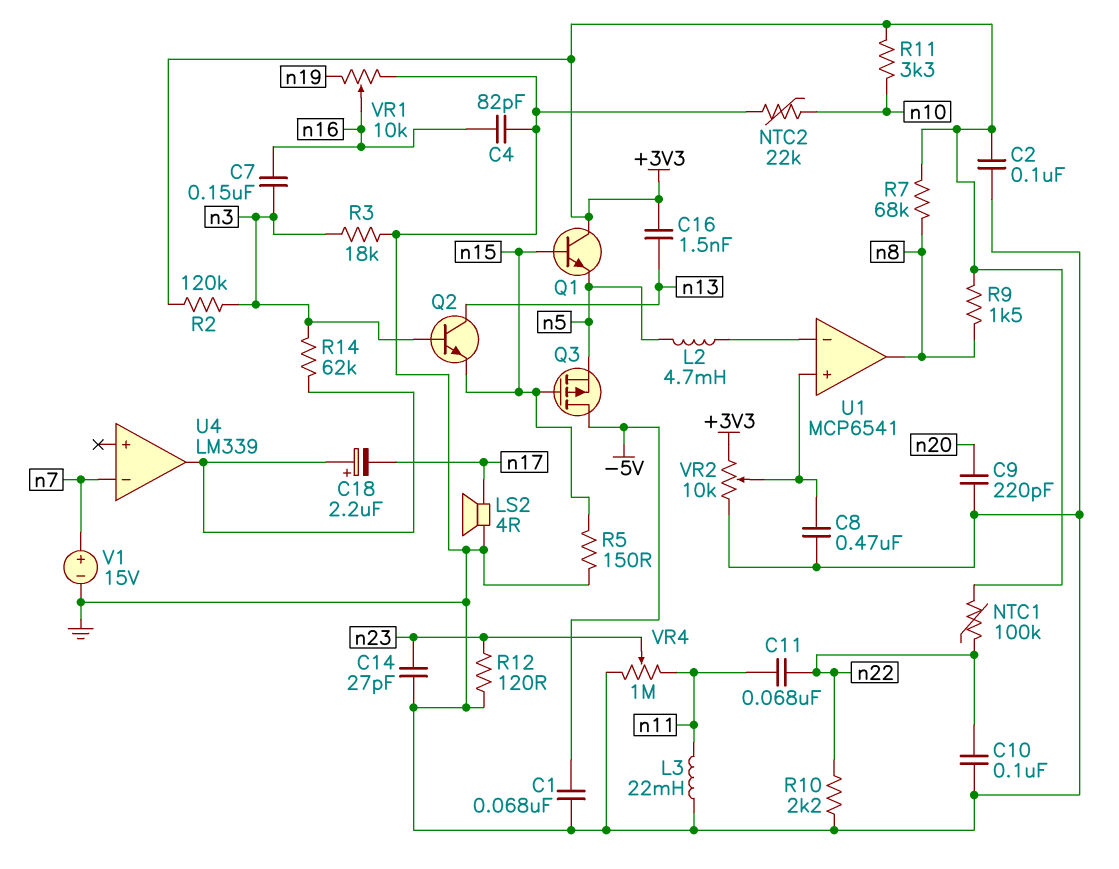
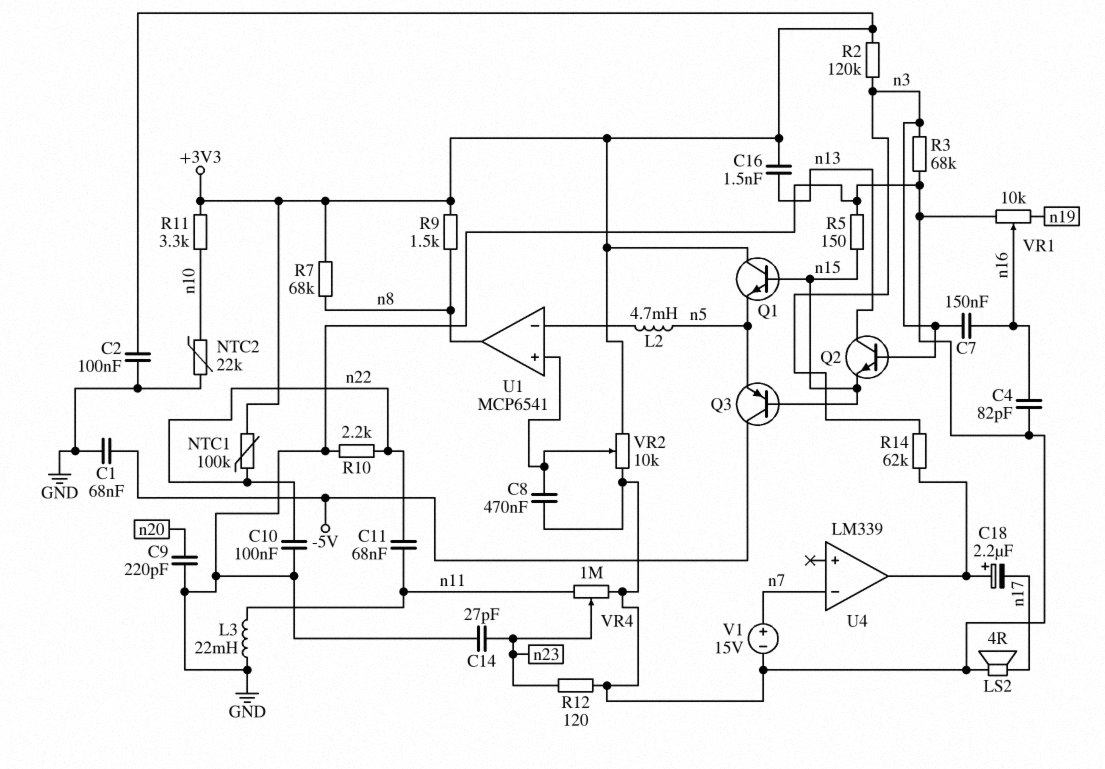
Q3: PMOS (G n15, D -5V, S n5) -> PNP (B n15, C -5V, E n5)
R3: 18k (GND, n3) -> 68k (GND, n3)

